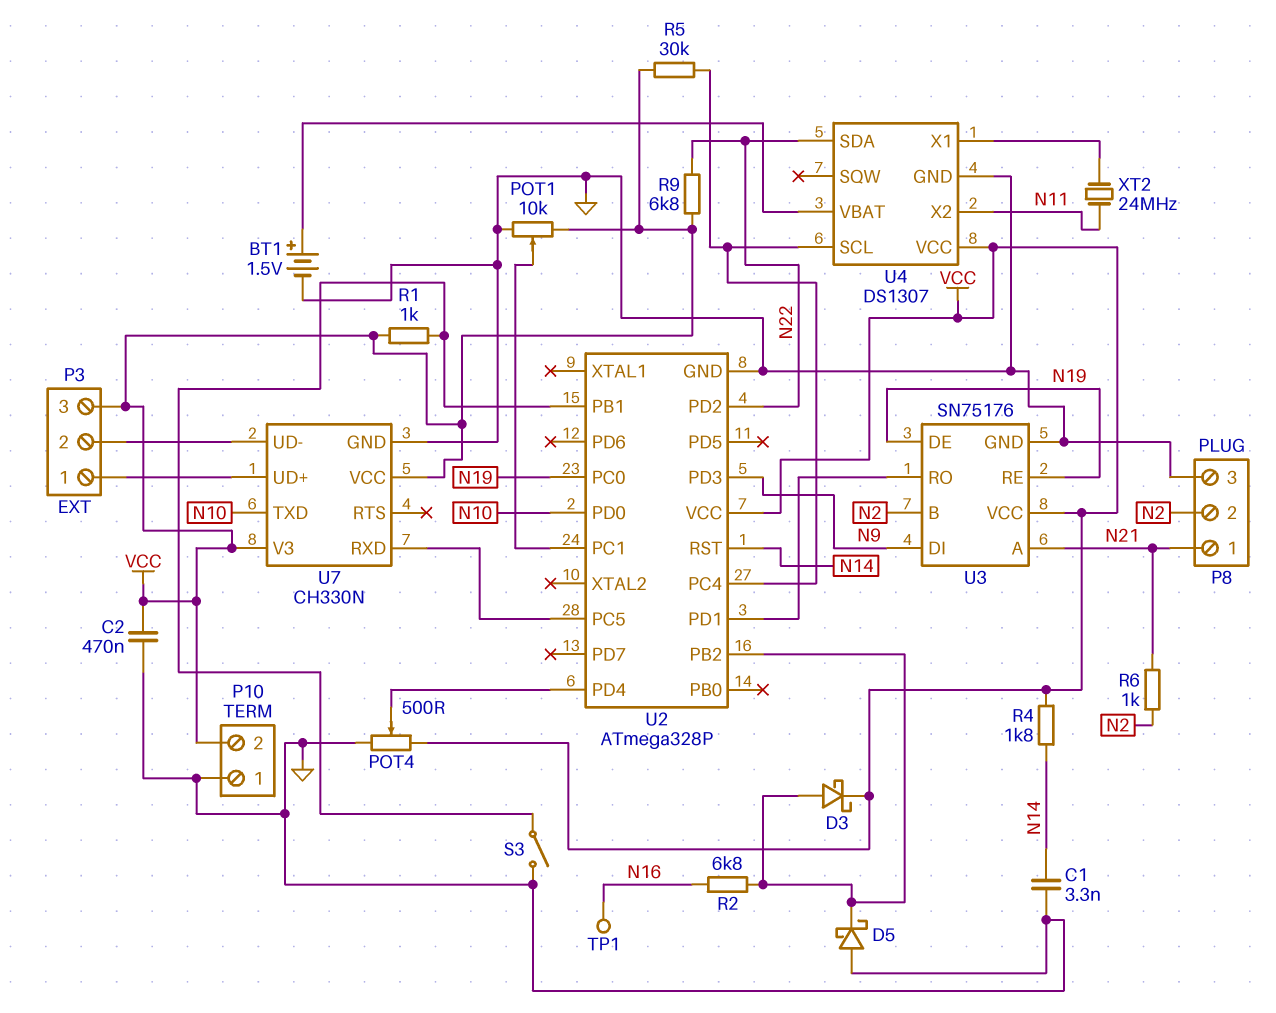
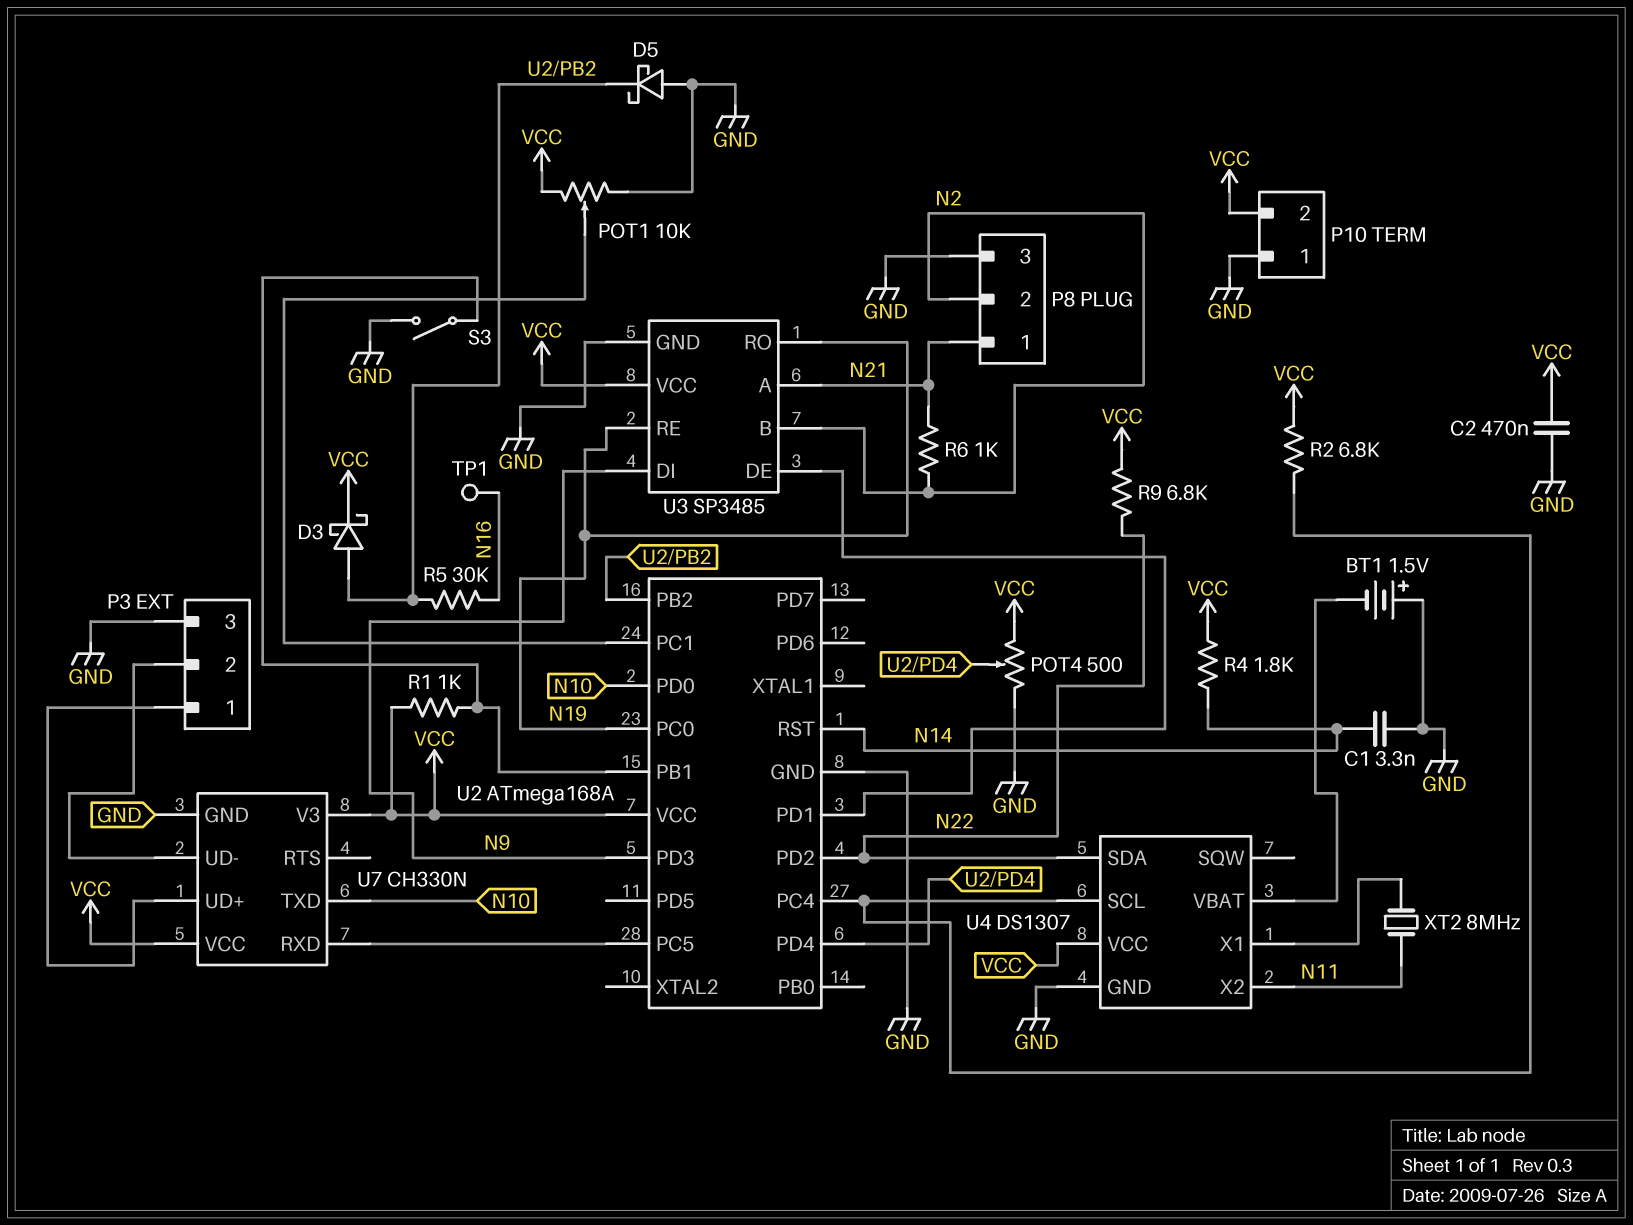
BT1: 1.5V (plus U4/VBAT, minus GND) -> 1.5V (plus GND, minus U4/VBAT)
P3 pin 3: VCC -> GND
R2: 6.8k (N16, U2/PB2) -> 6.8k (U2/PC4, VCC)
R5: 30k (U2/PC4, VCC) -> 30k (N16, U2/PB2)
U2: ATmega328P -> ATmega168A
U3: SN75176 -> SP3485
U3 pin DE: N19 -> U2/PD1
U3 pin RO: U2/PD1 -> N19
XT2: 24MHz (N11, U4/X1) -> 8MHz (N11, U4/X1)

